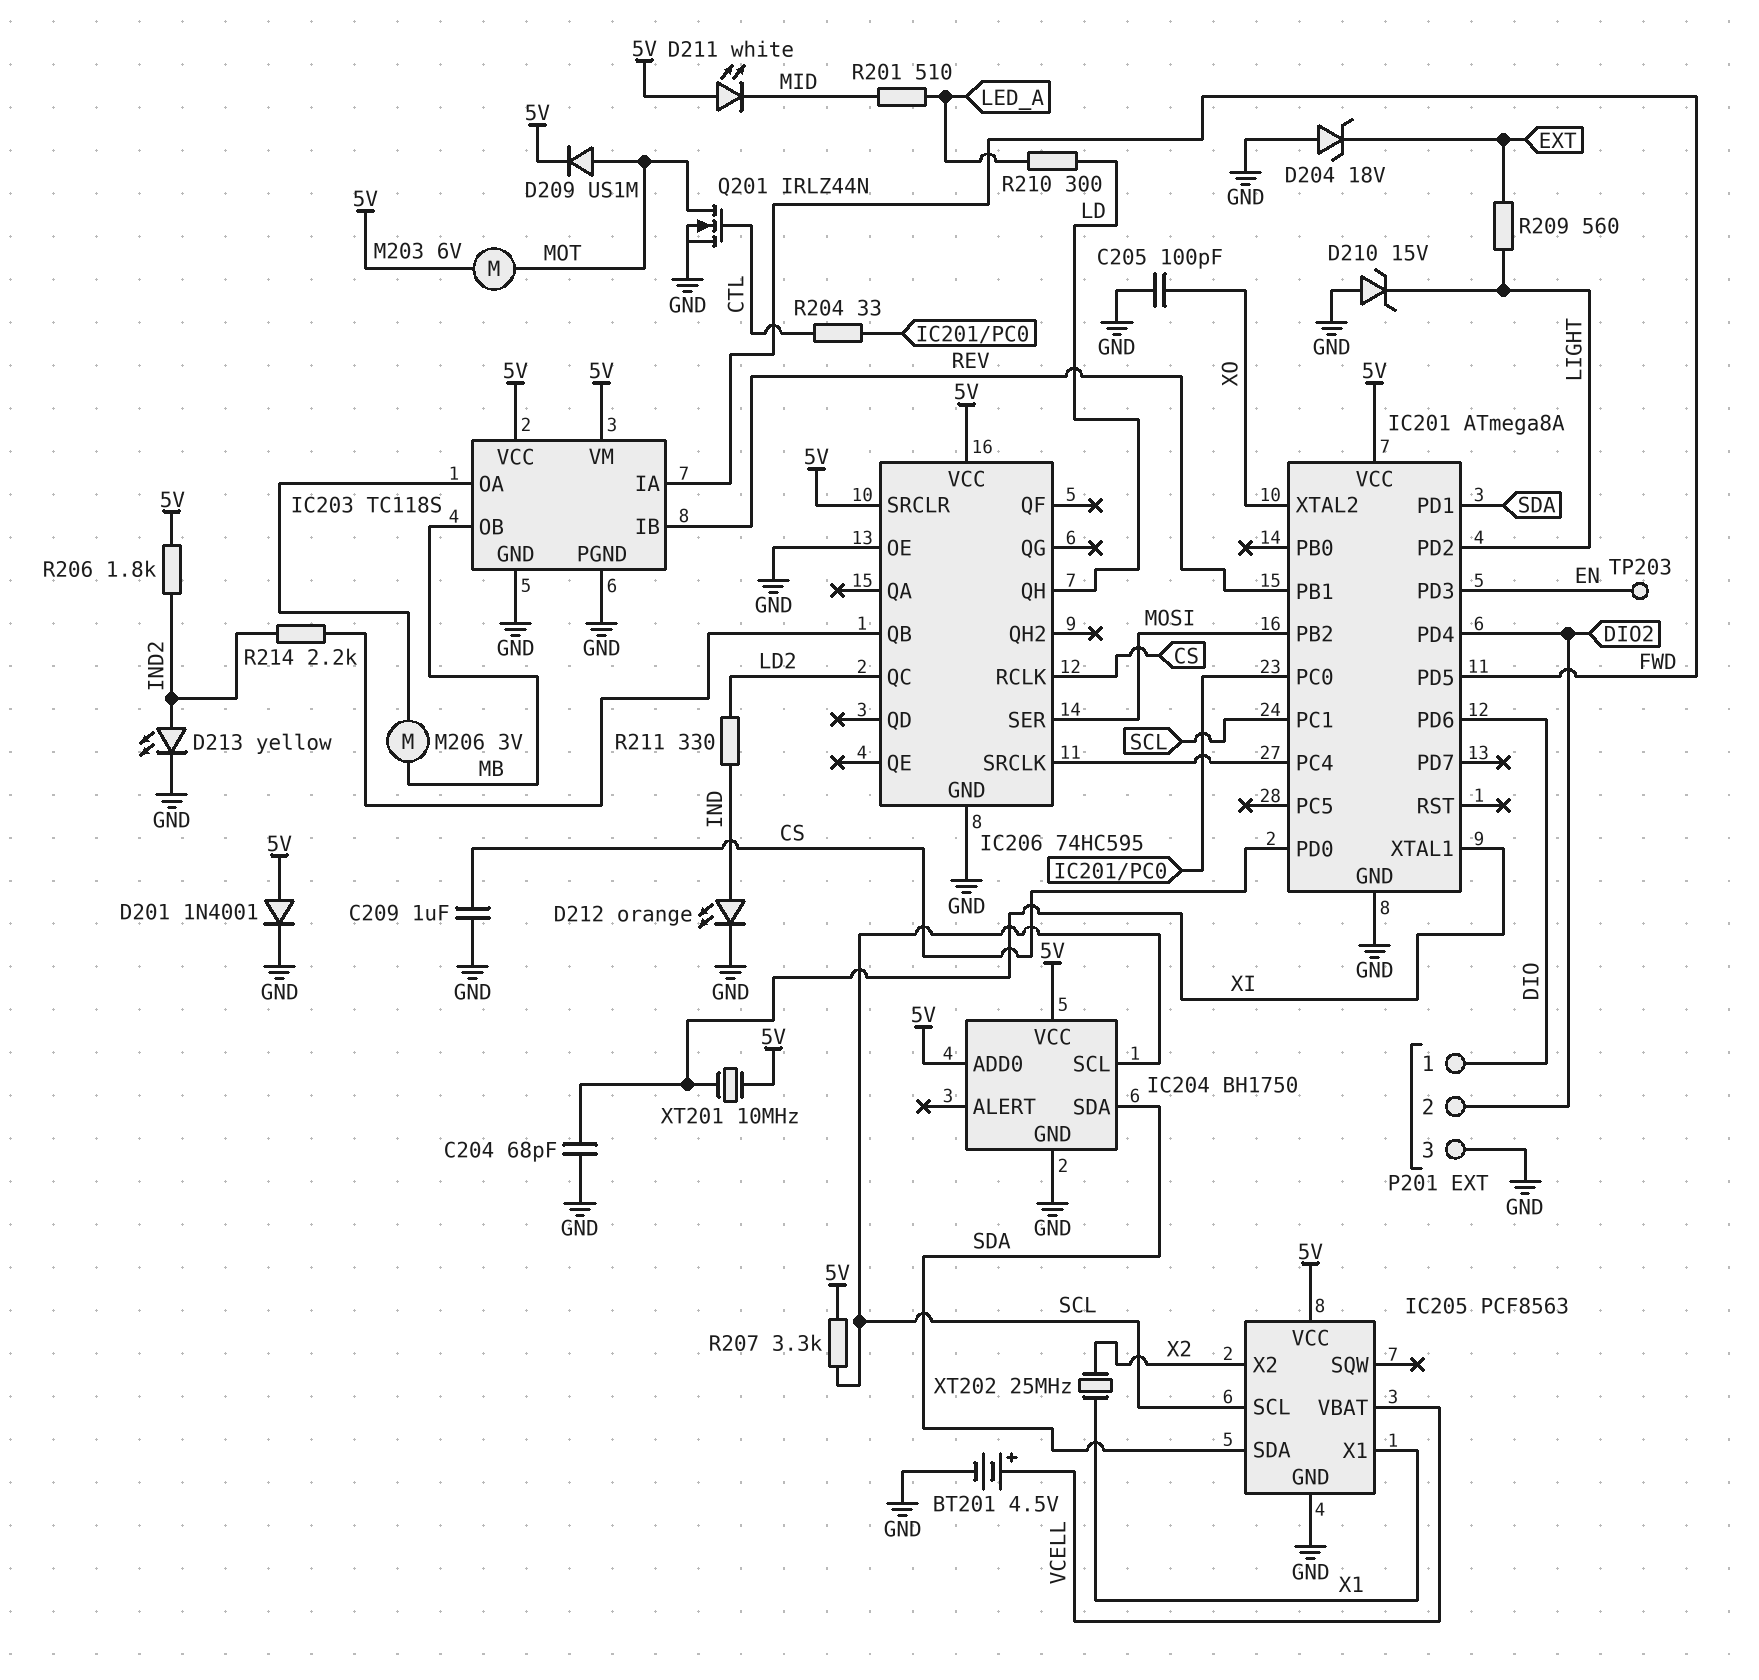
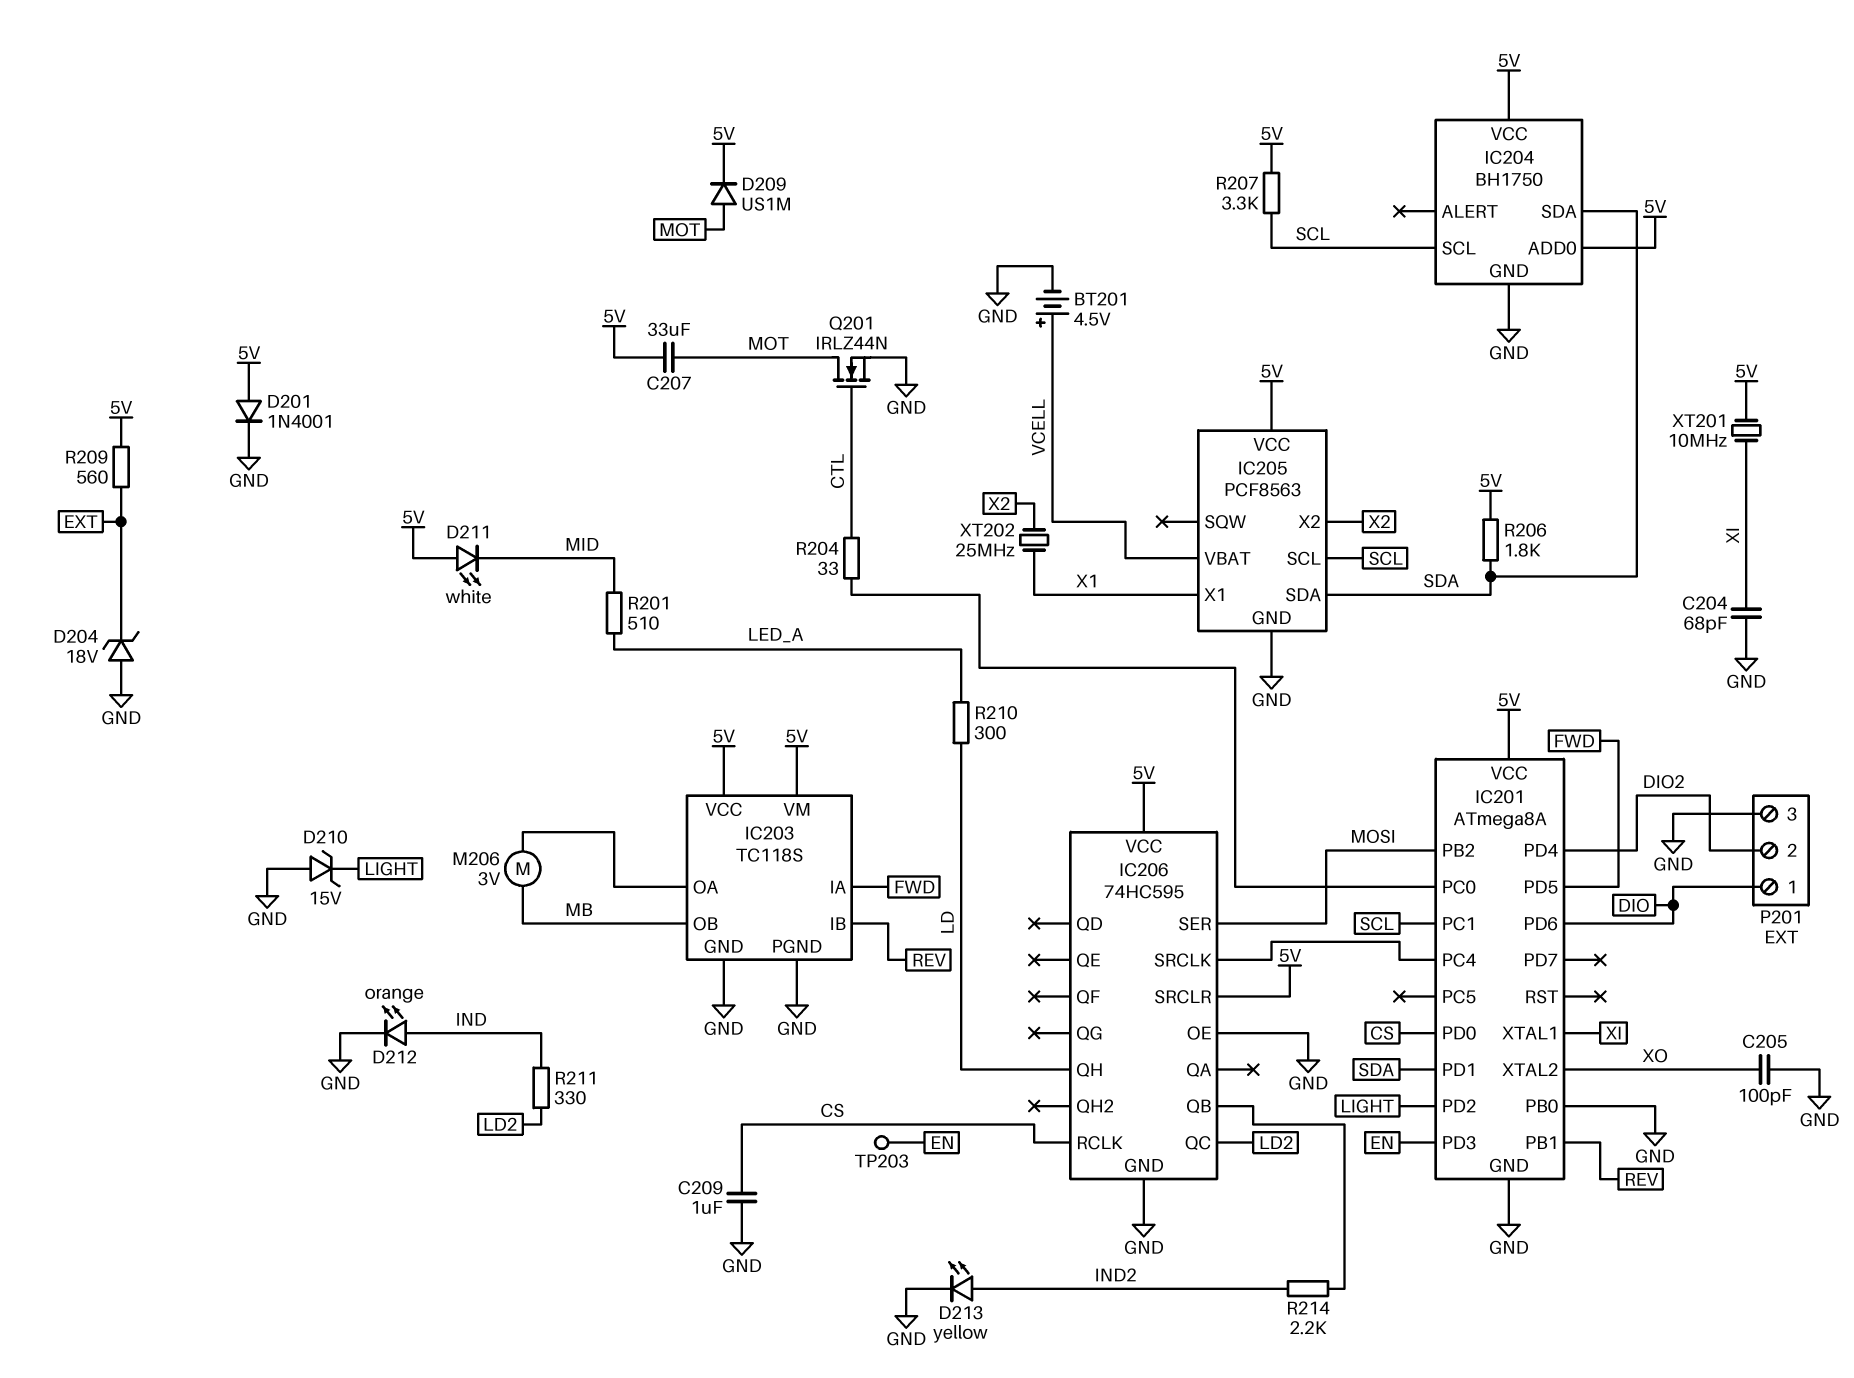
C207: none -> 33uF (5V, MOT)
IC201 pin PB0: none -> GND
M203: motor 6V (5V, MOT) -> none
R206: 1.8k (5V, IND2) -> 1.8k (5V, SDA)
R209: 560 (EXT, LIGHT) -> 560 (5V, EXT)

